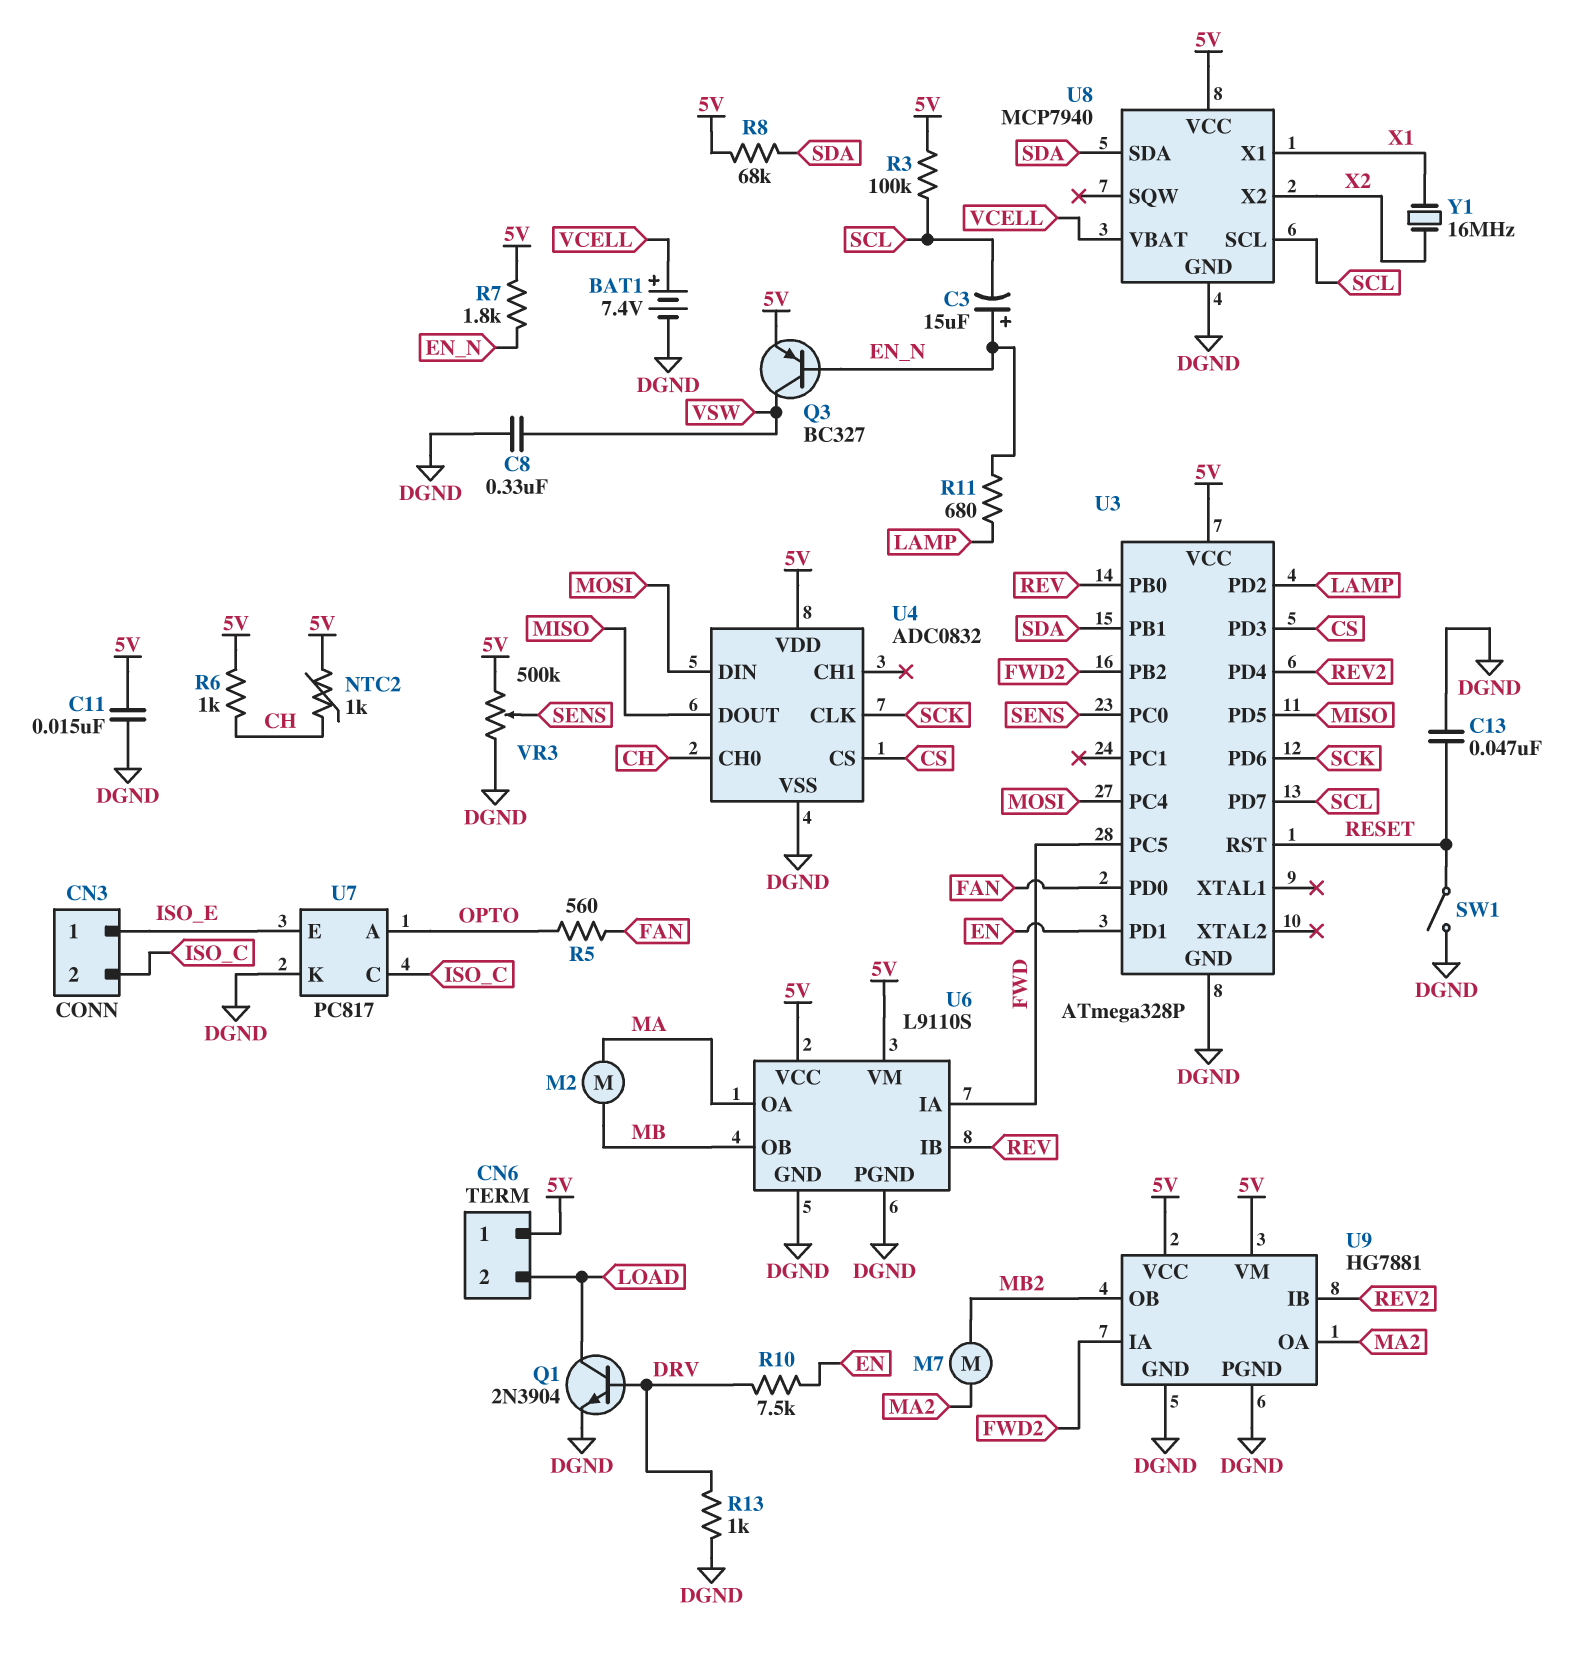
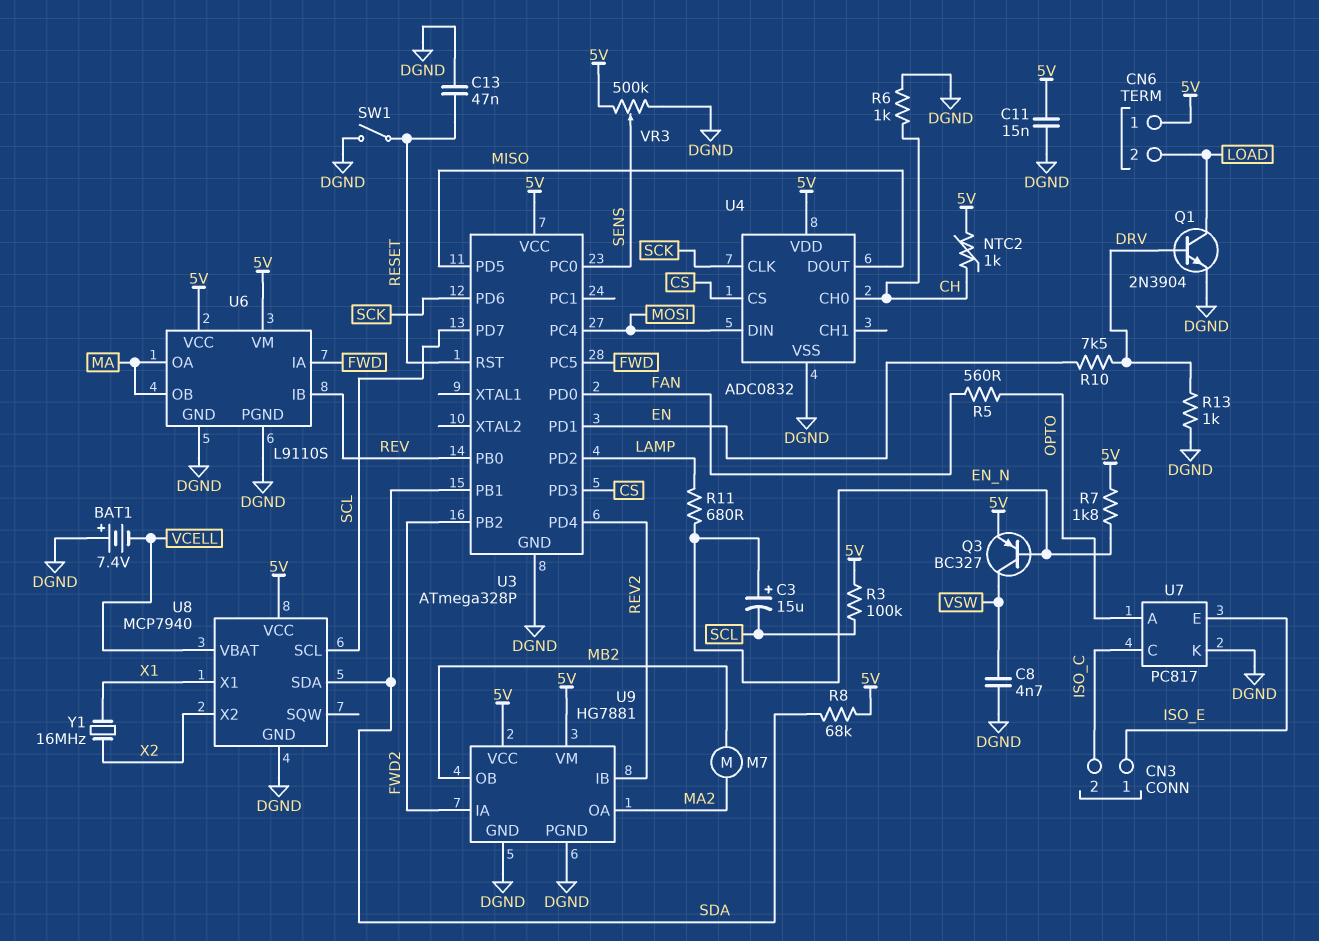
BAT1: 7.4V (plus VCELL, minus DGND) -> 7.4V (plus DGND, minus VCELL)
C8: 330nF (DGND, VSW) -> 4.7nF (DGND, VSW)
M2: motor (MA, MB) -> none
R6: 1k (5V, CH) -> 1k (CH, DGND)
U6 pin OB: MB -> MA

